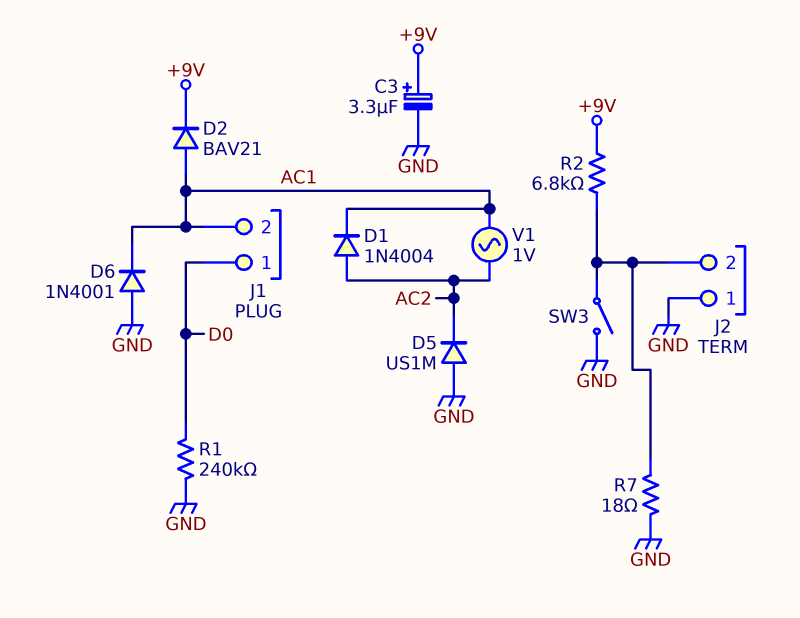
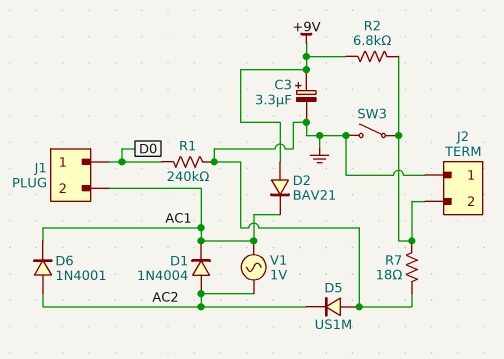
D2: diode BAV21 (A AC1, K +9V) -> diode BAV21 (A +9V, K AC1)
D6: diode 1N4001 (A GND, K AC1) -> diode 1N4001 (A AC2, K AC1)

